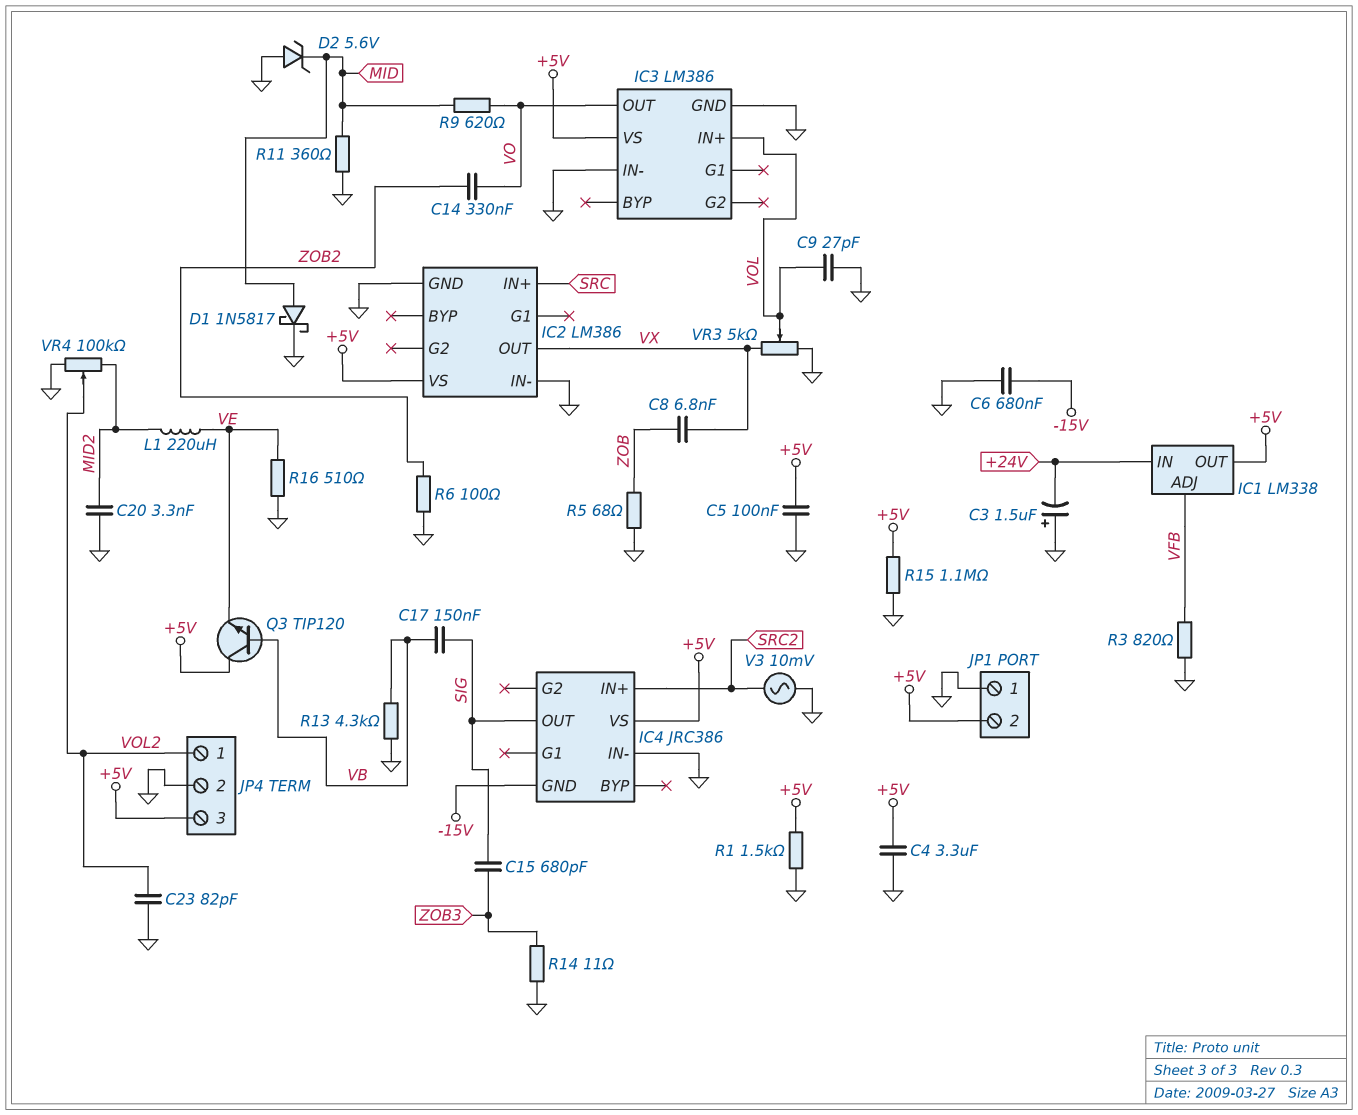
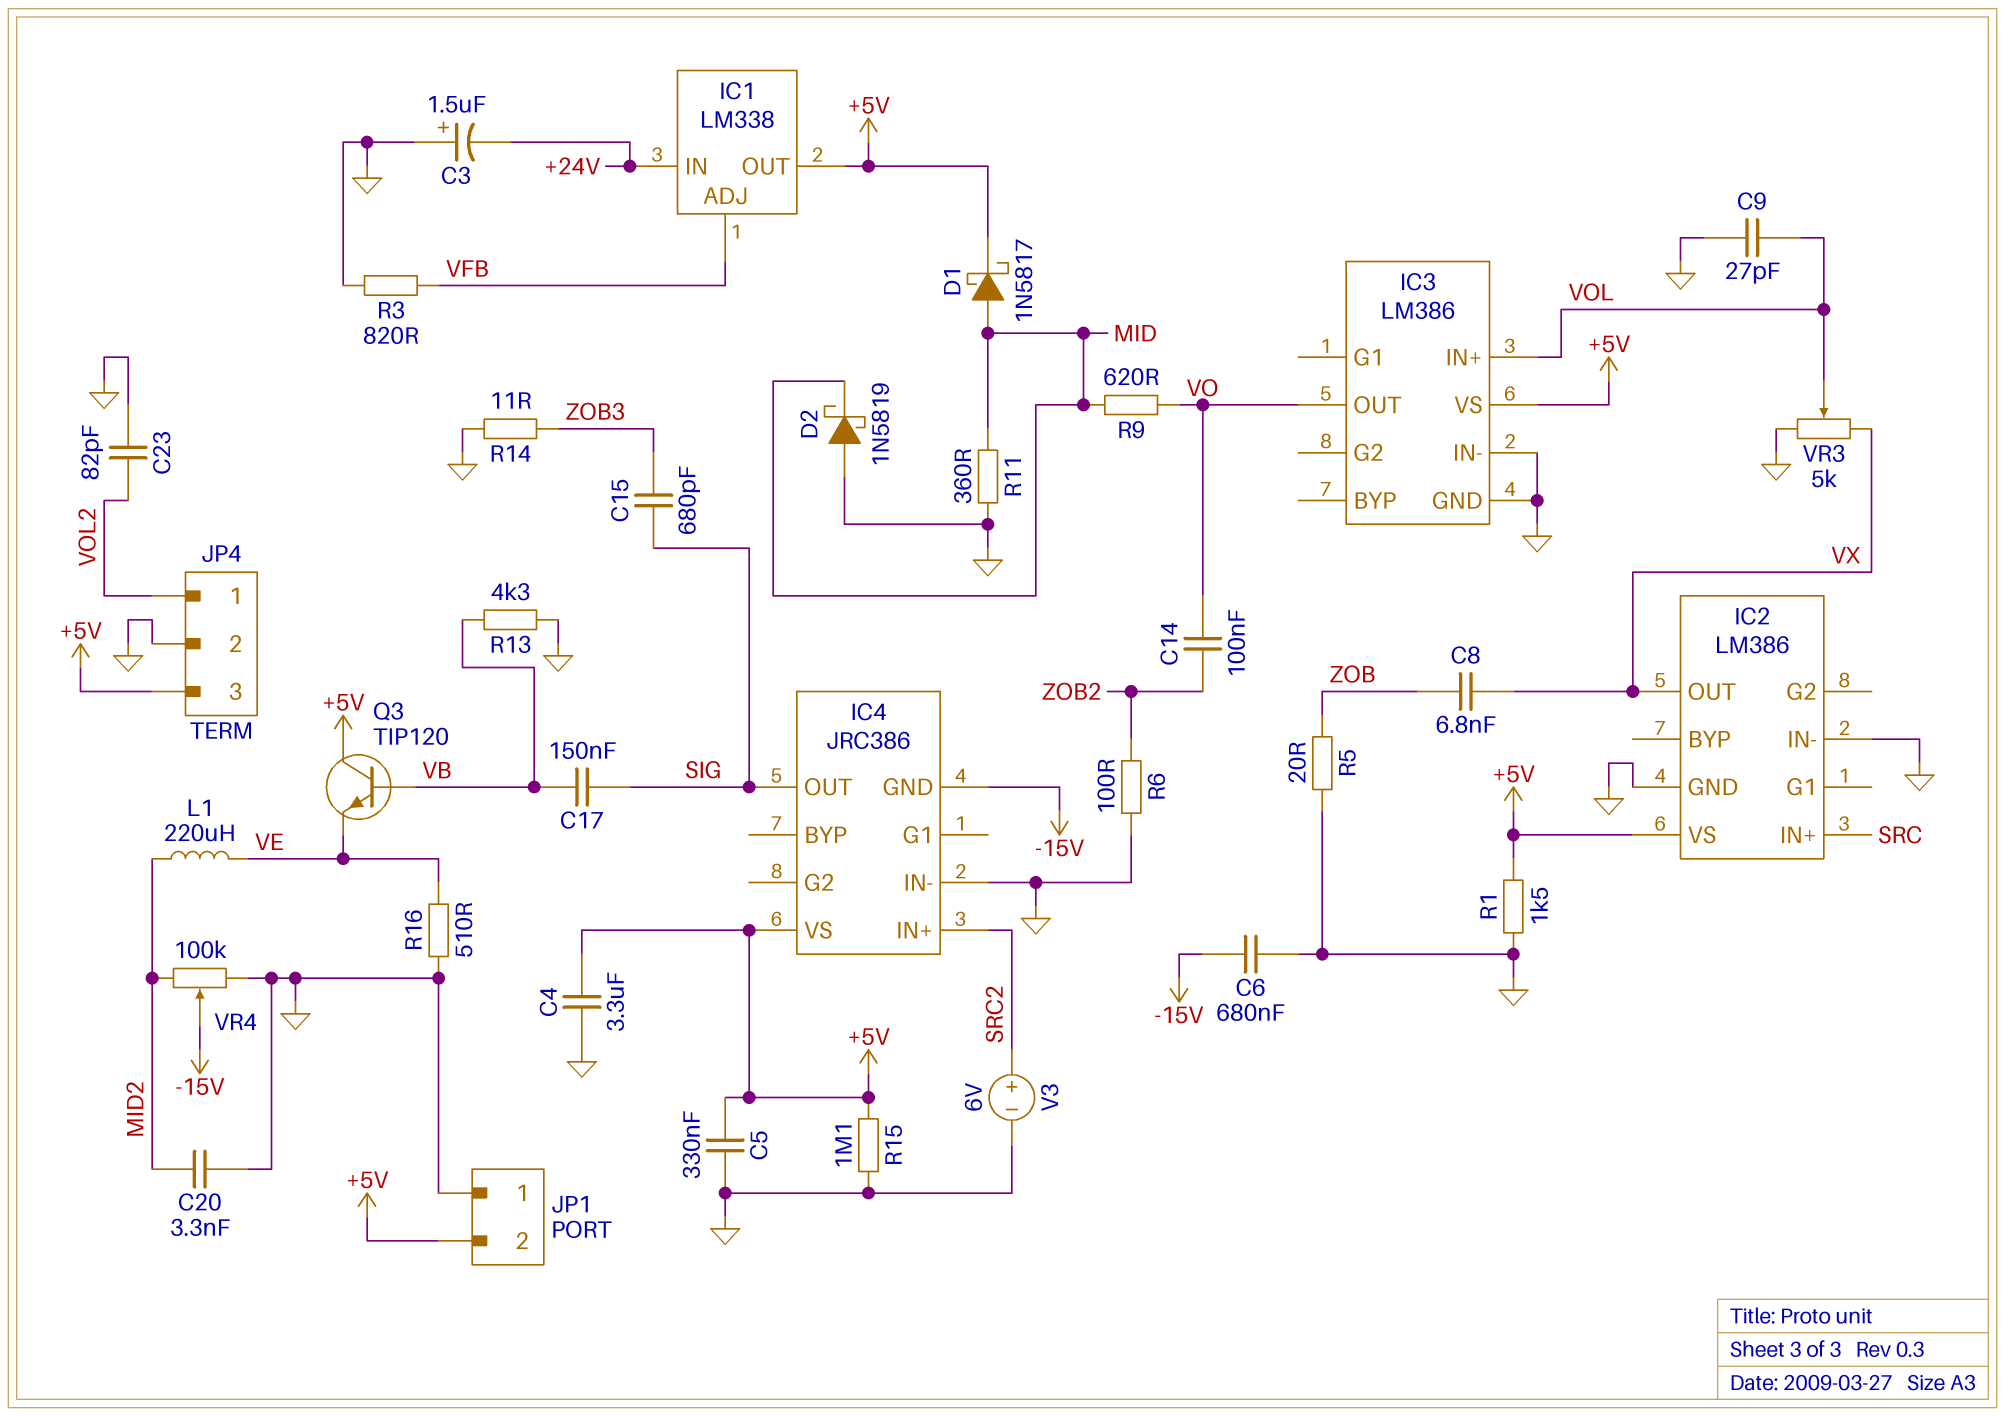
C5: 100nF (+5V, GND) -> 330nF (+5V, GND)
C14: 330nF (VO, ZOB2) -> 100nF (VO, ZOB2)
D1: schottky 1N5817 (A MID, K GND) -> schottky 1N5817 (A MID, K +5V)
D2: zener 5.6V (A GND, K MID) -> schottky 1N5819 (A GND, K MID)
R5: 68 (GND, ZOB) -> 20 (GND, ZOB)
V3: AC 10mV (GND, SRC2) -> 6V (plus SRC2, minus GND)
VR4: 100k (GND, MID2, wiper VOL2) -> 100k (GND, MID2, wiper -15V)

